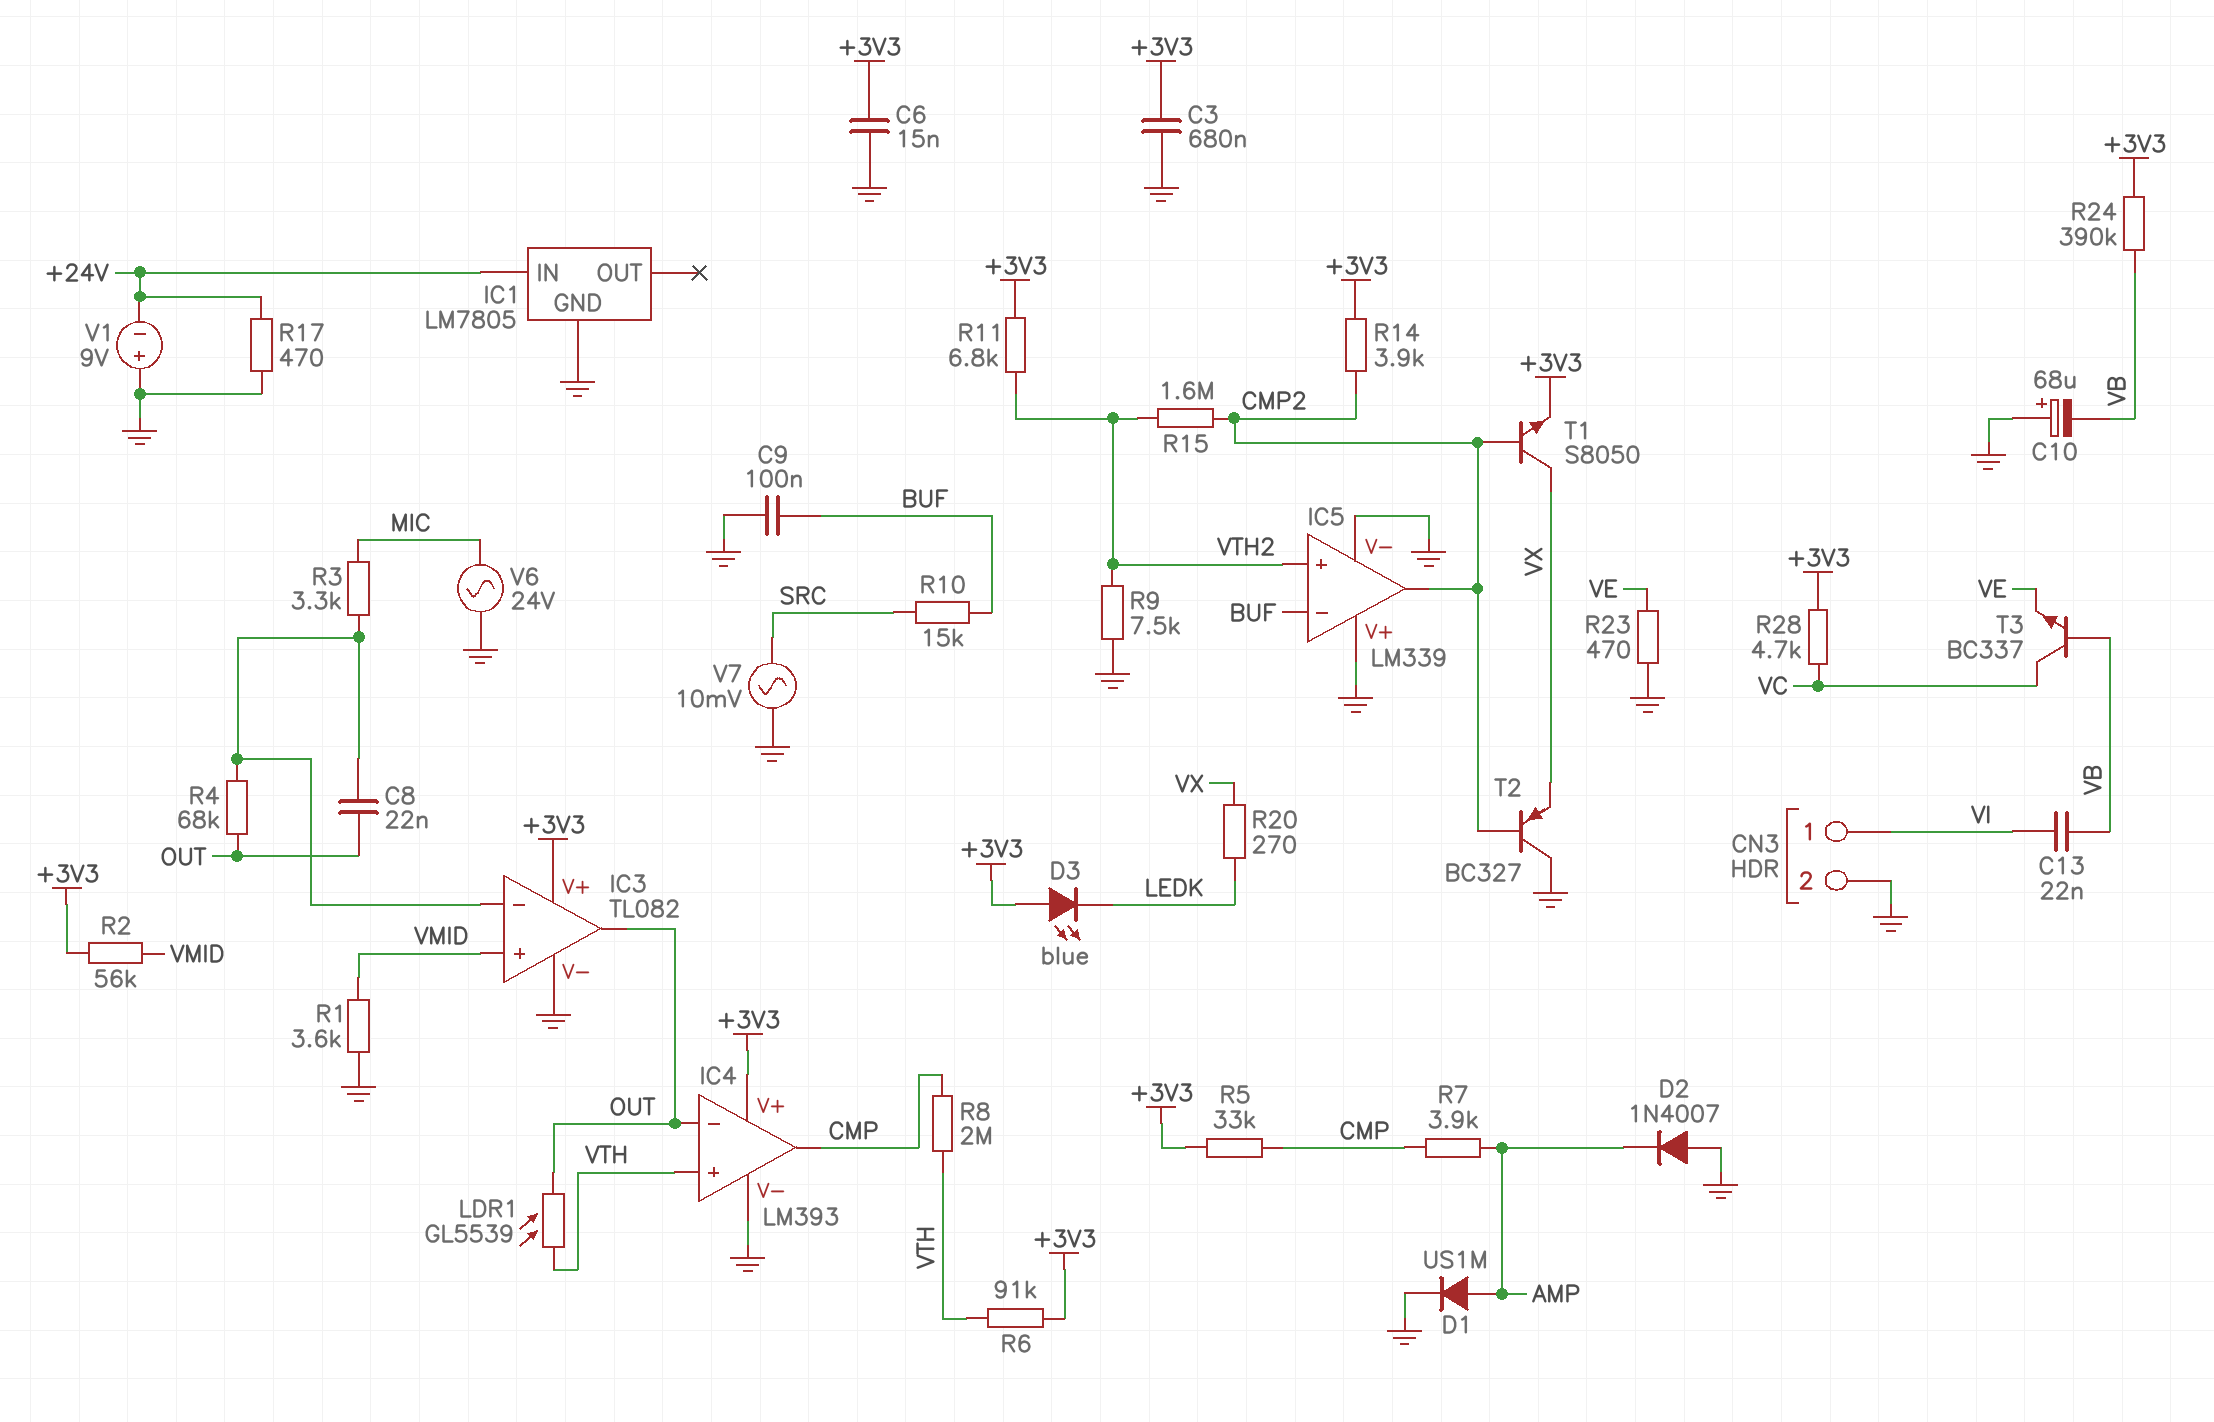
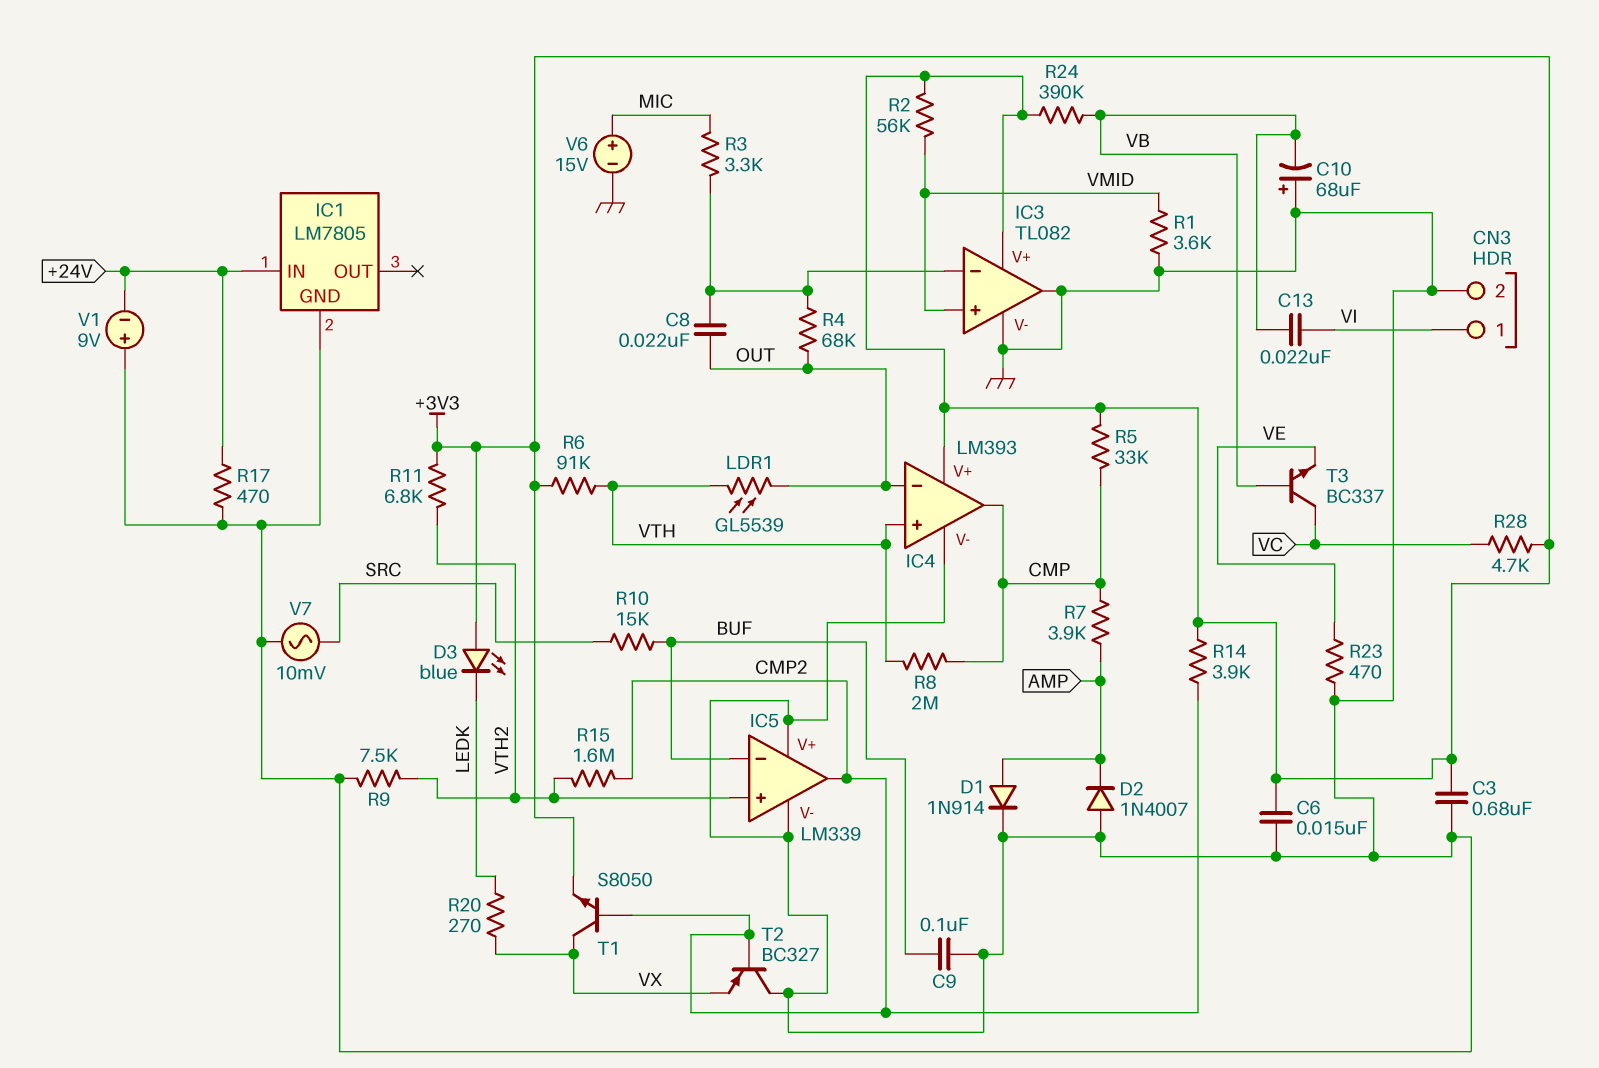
D1: diode US1M (A AMP, K GND) -> diode 1N914 (A AMP, K GND)
IC3 pin out: OUT -> GND
V6: AC 24V (GND, MIC) -> 15V (plus MIC, minus GND)

